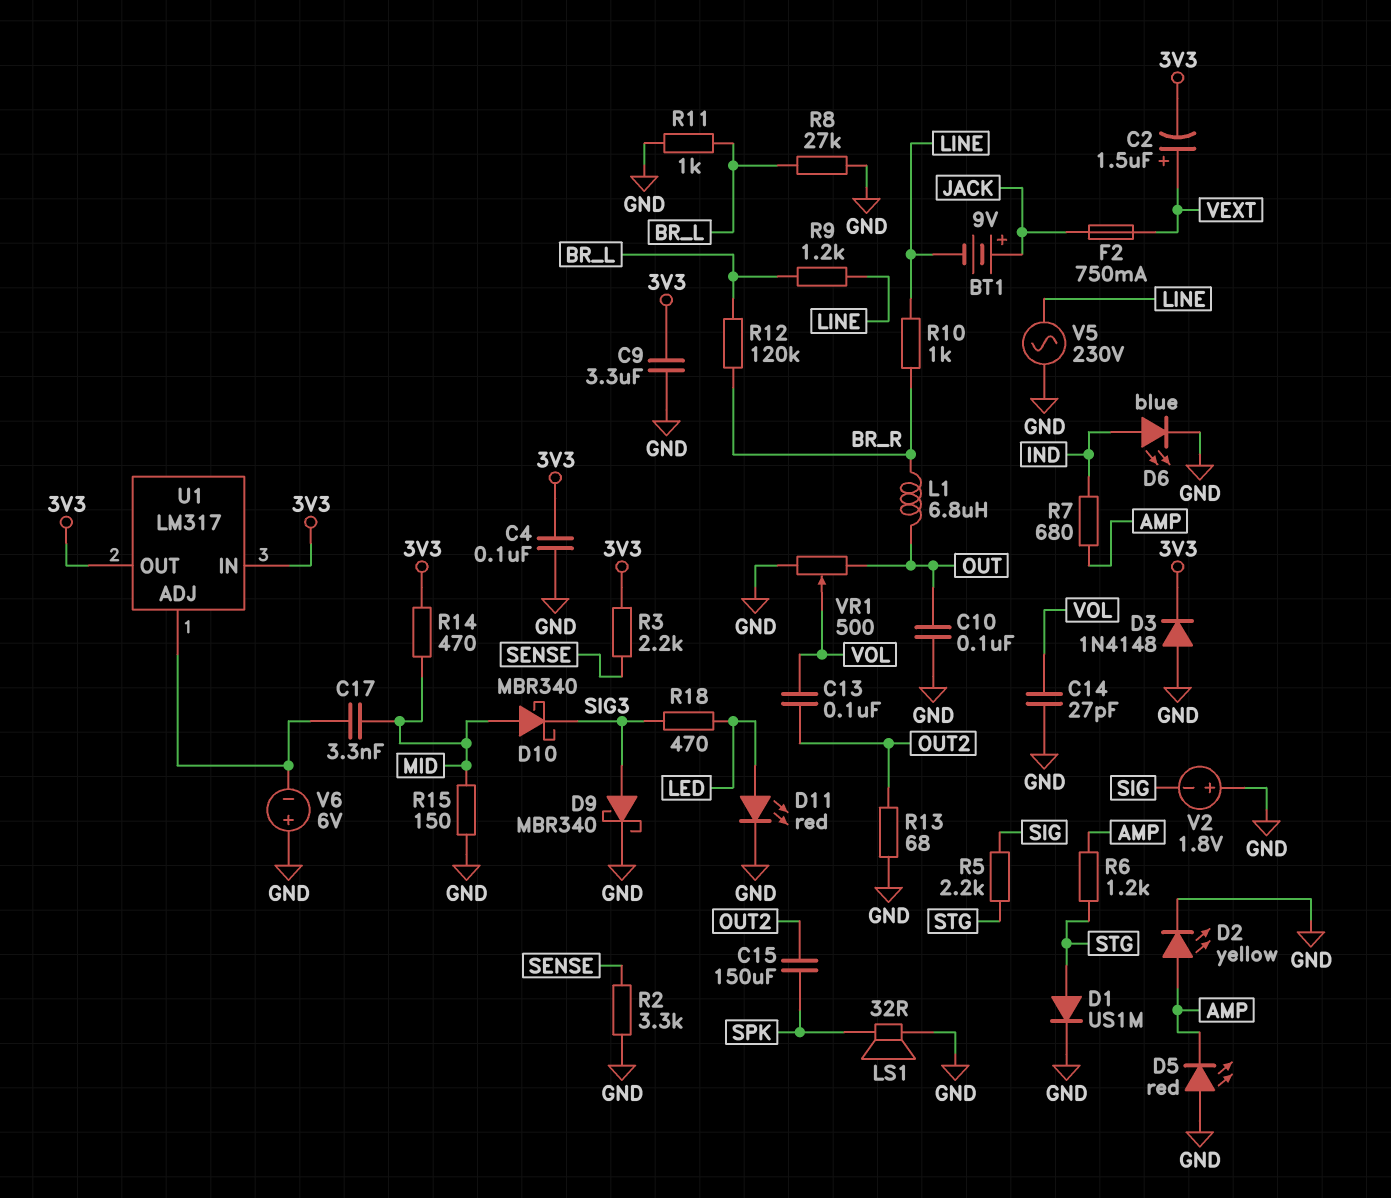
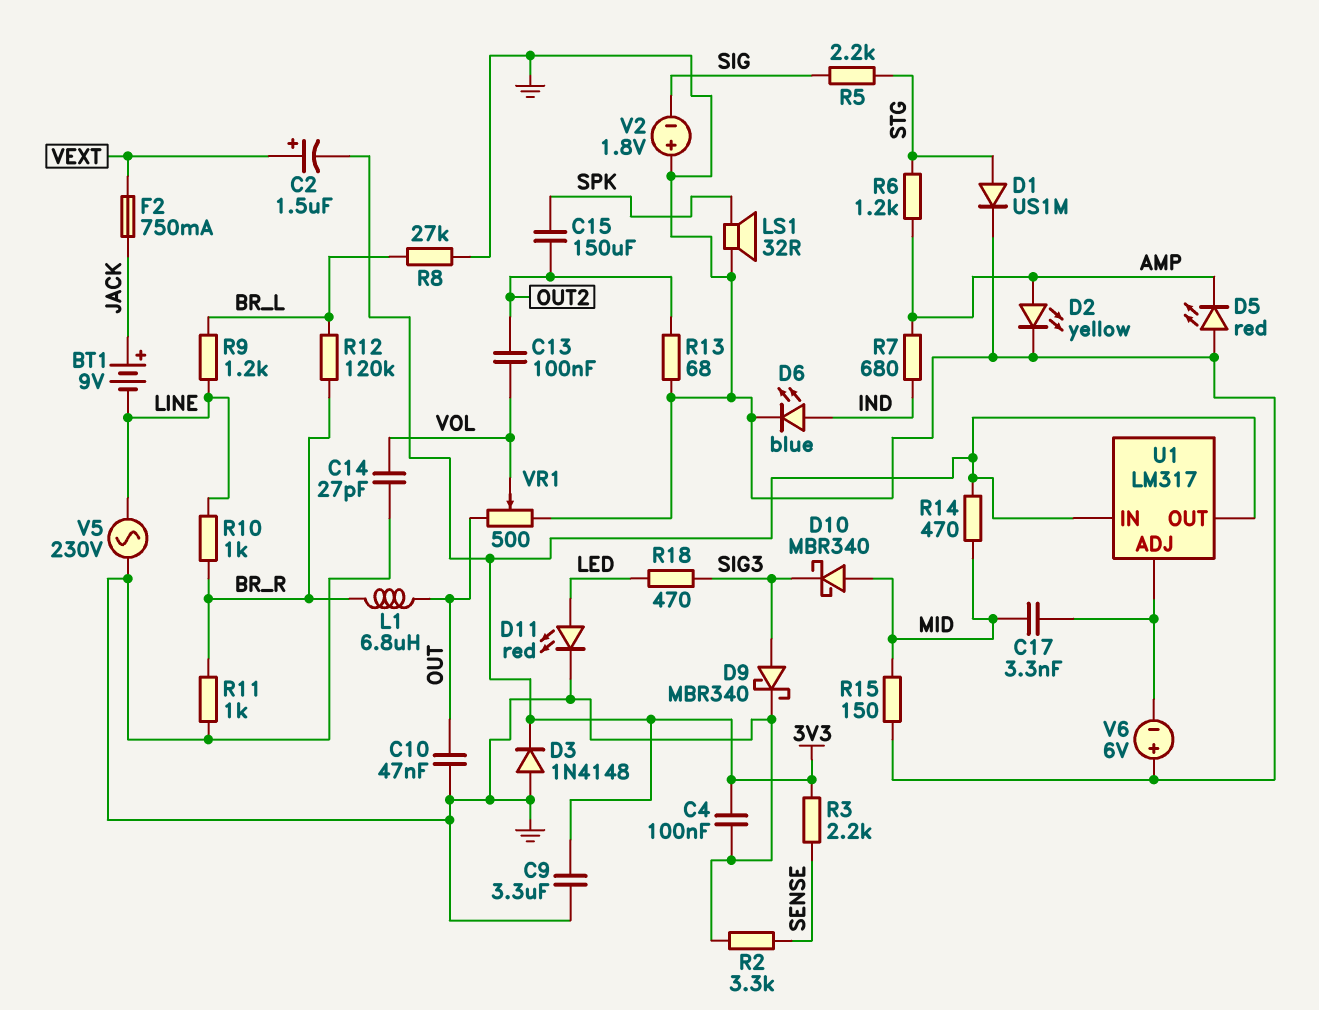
C10: 100nF (GND, OUT) -> 47nF (GND, OUT)
R11: 1k (BR_L, GND) -> 1k (BR_R, GND)

